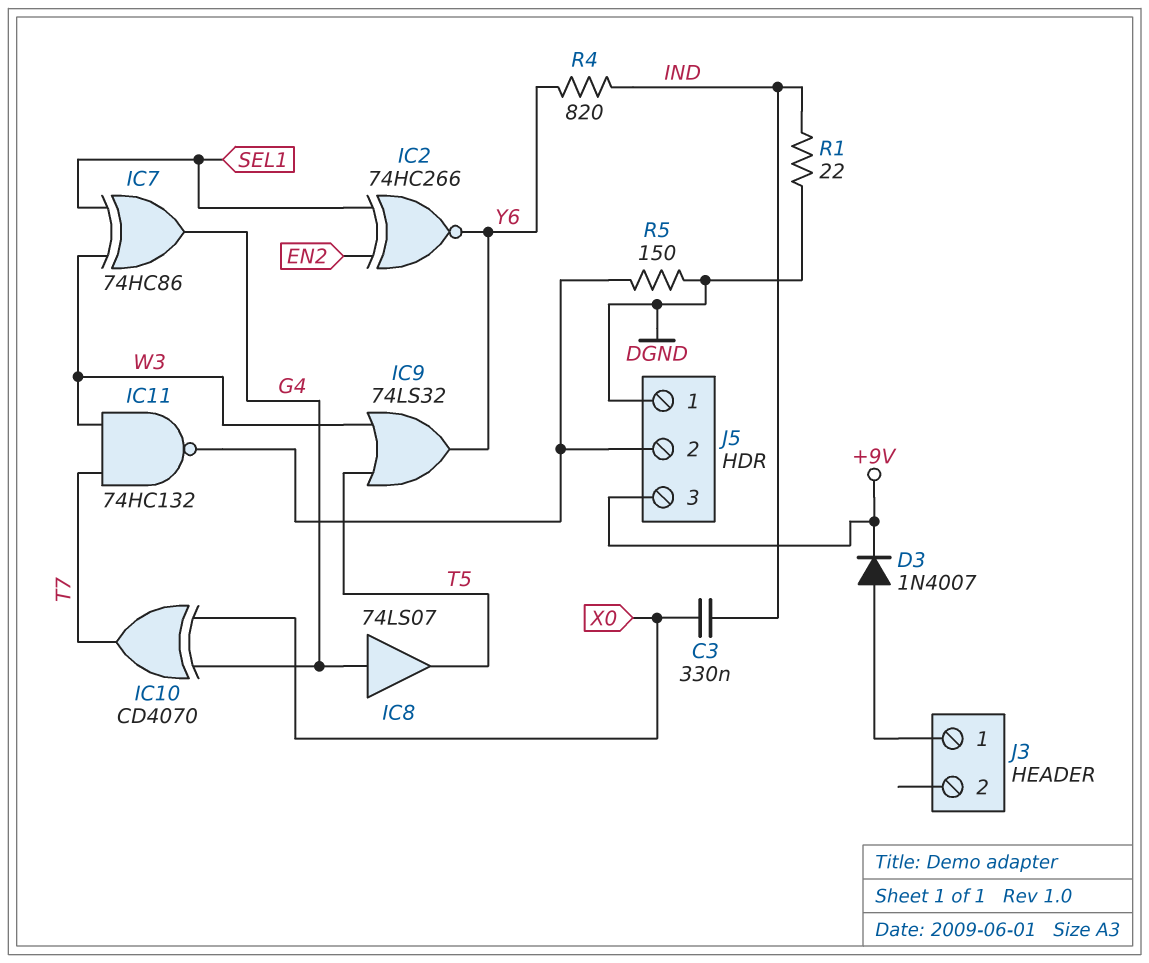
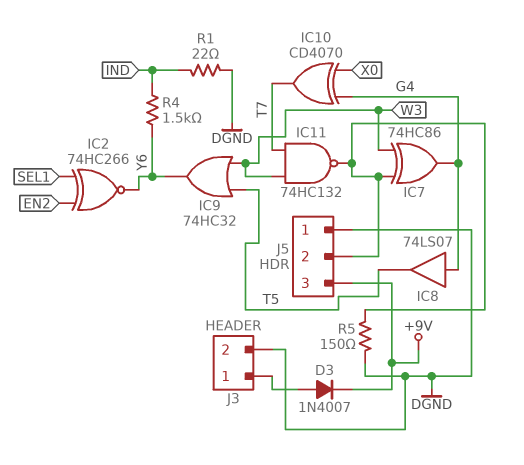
C3: 330nF (IND, X0) -> none
IC7: XOR 74HC86 (in SEL1, in W3, out G4) -> XOR 74HC86 (in J5/2, in W3, out G4)
IC9: OR 74LS32 (in T5, in W3, out Y6) -> OR 74HC32 (in T5, in W3, out Y6)
J3 pin 2: none -> DGND
R4: 820 (IND, Y6) -> 1.5k (IND, Y6)

